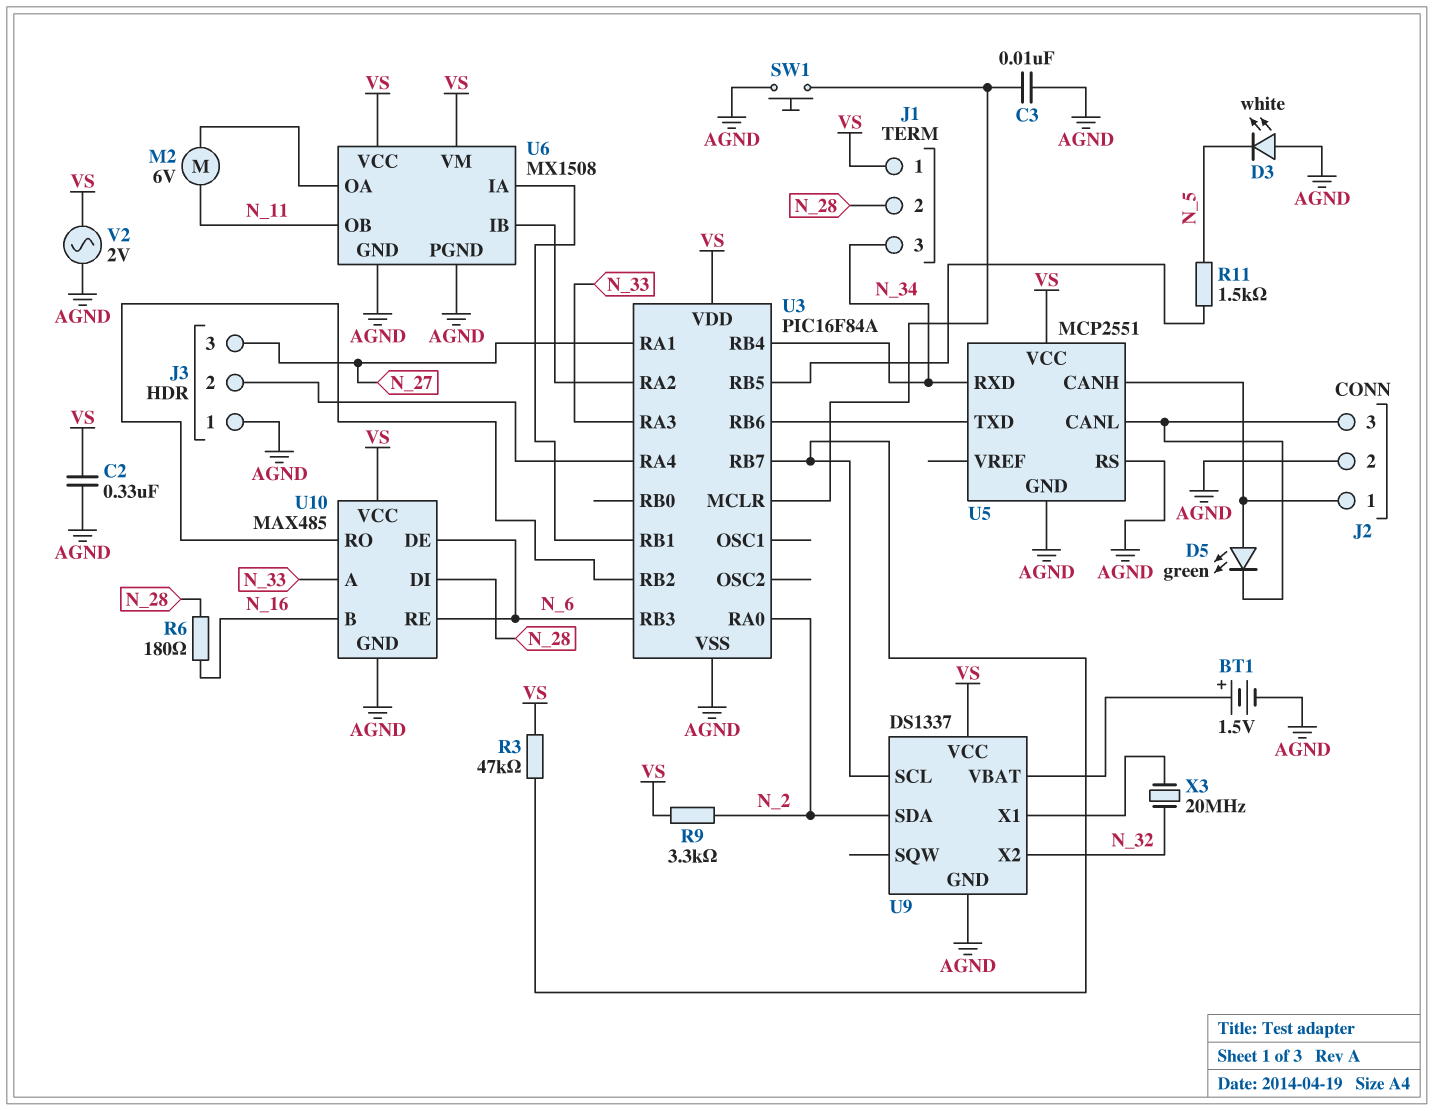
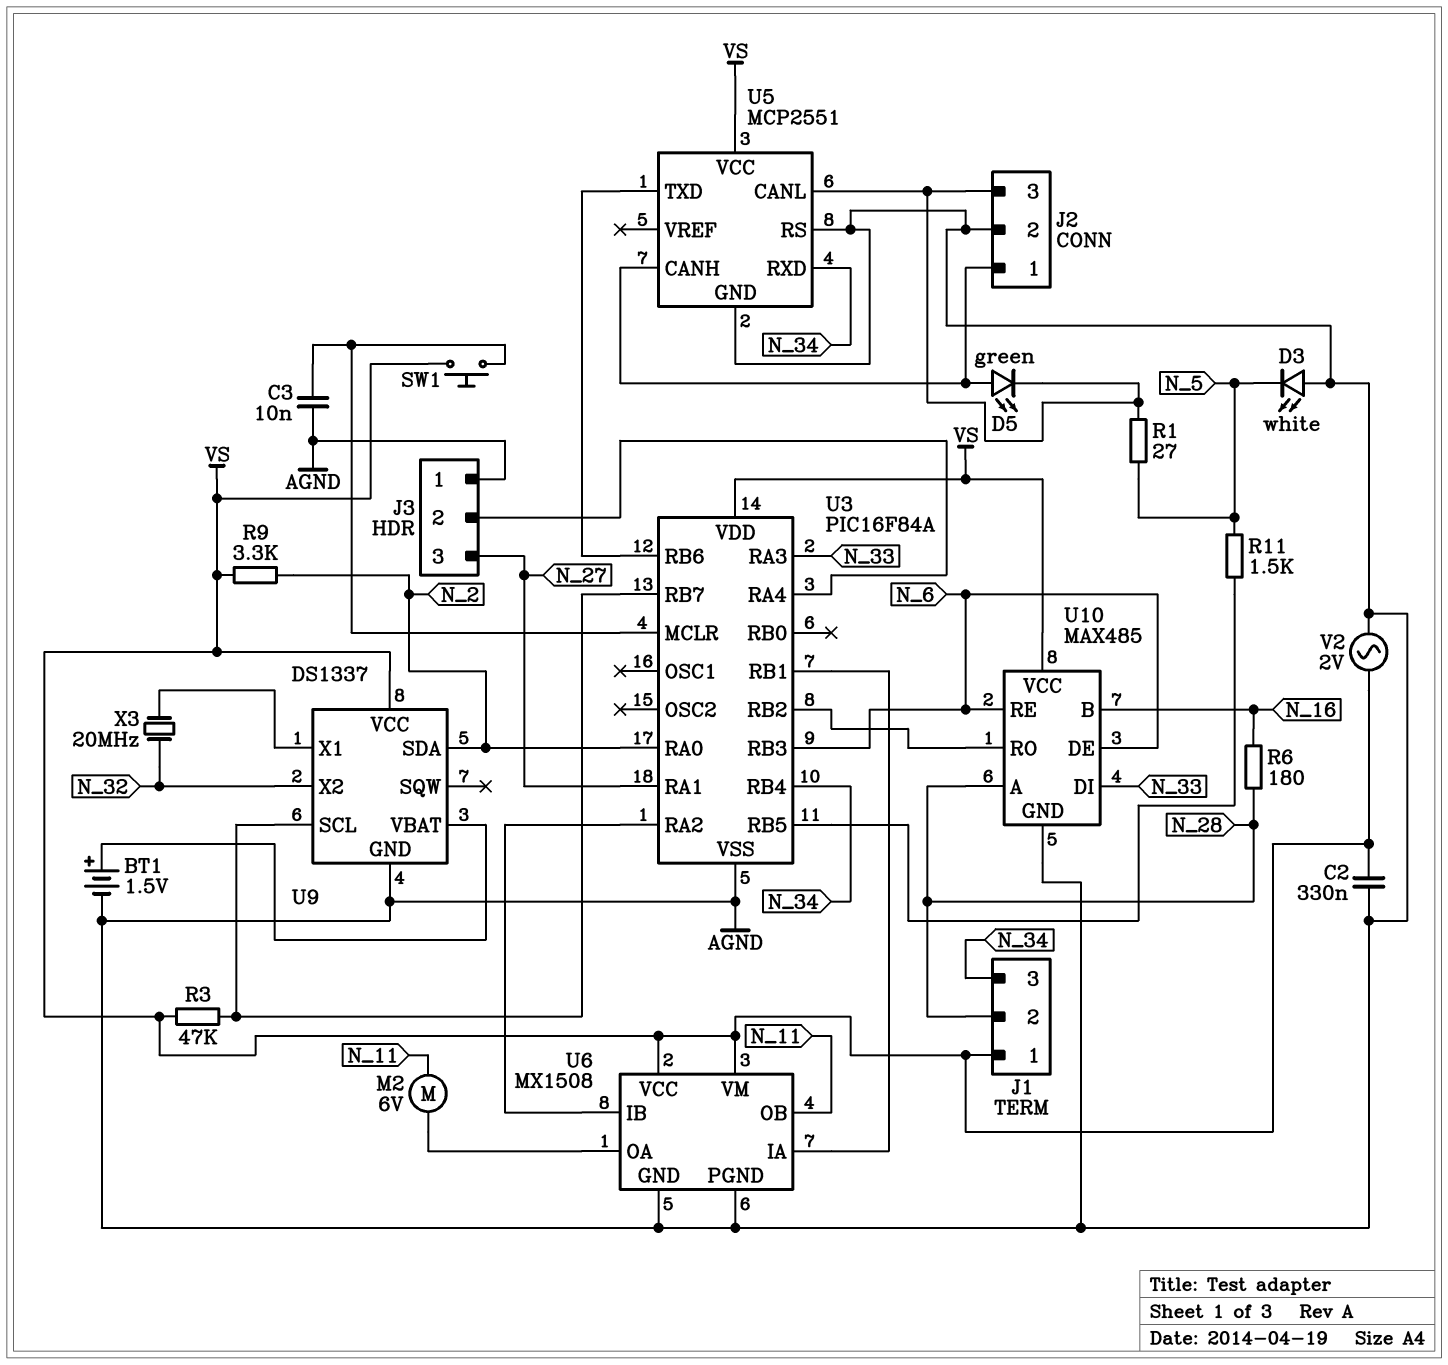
R1: none -> 27 (J2/3, N_5)
SW1: button (AGND, U3/MCLR) -> button (U3/MCLR, VS)
U10 pin A: N_33 -> N_28
U10 pin DI: N_28 -> N_33

